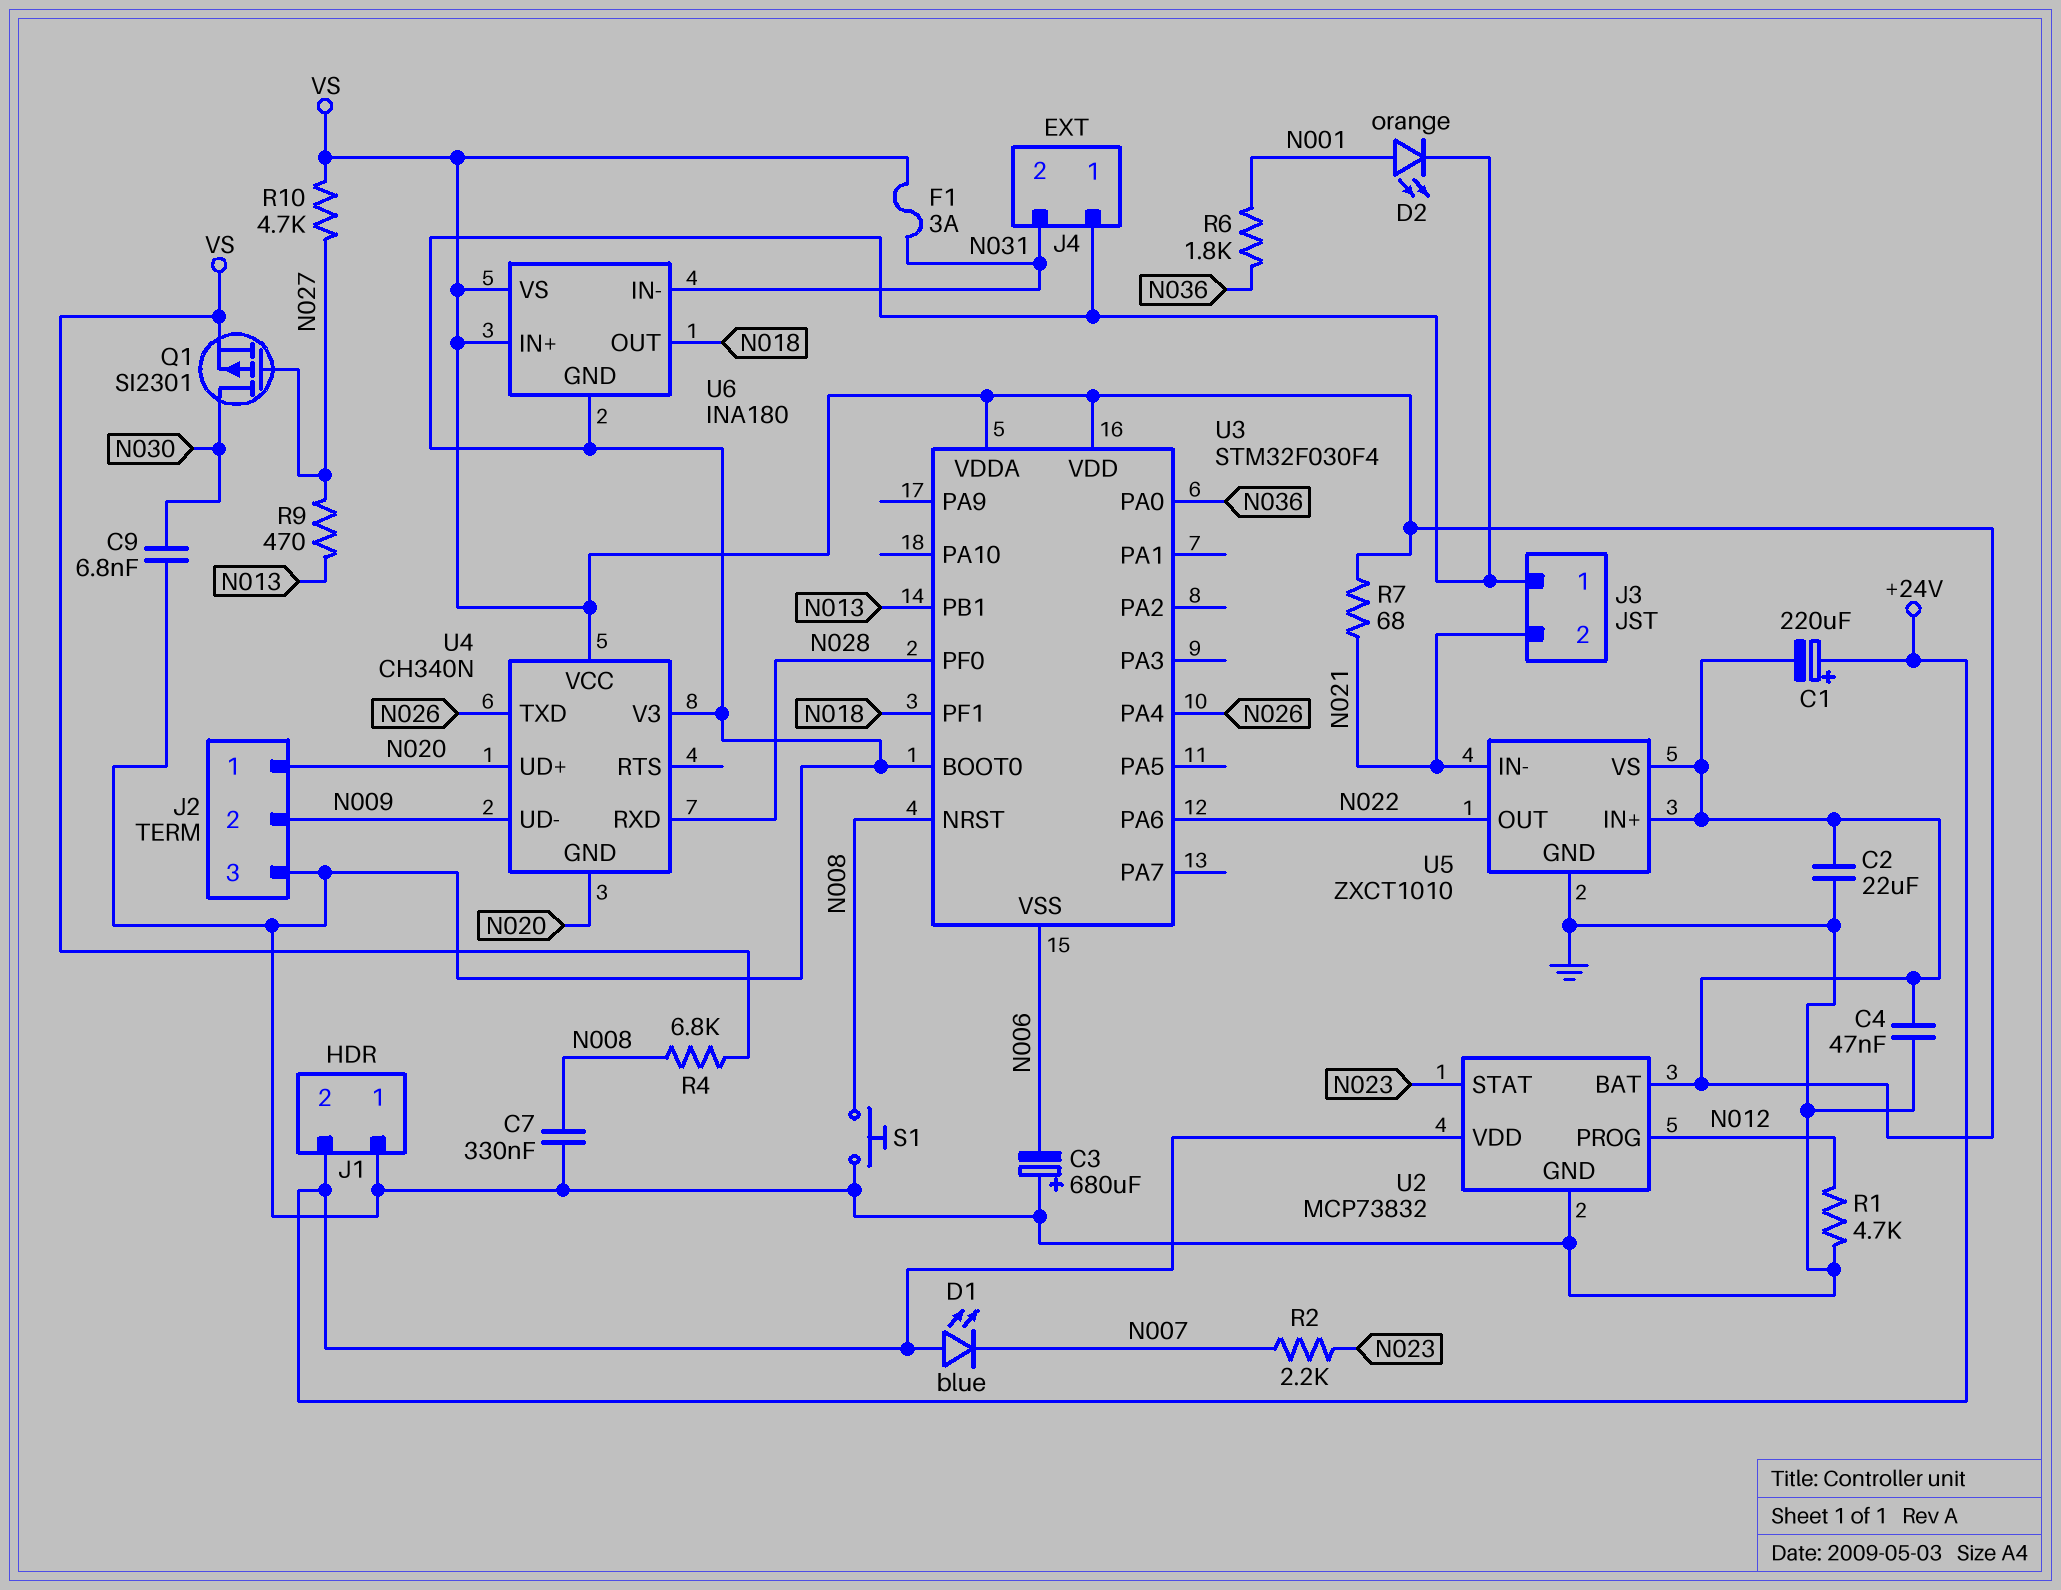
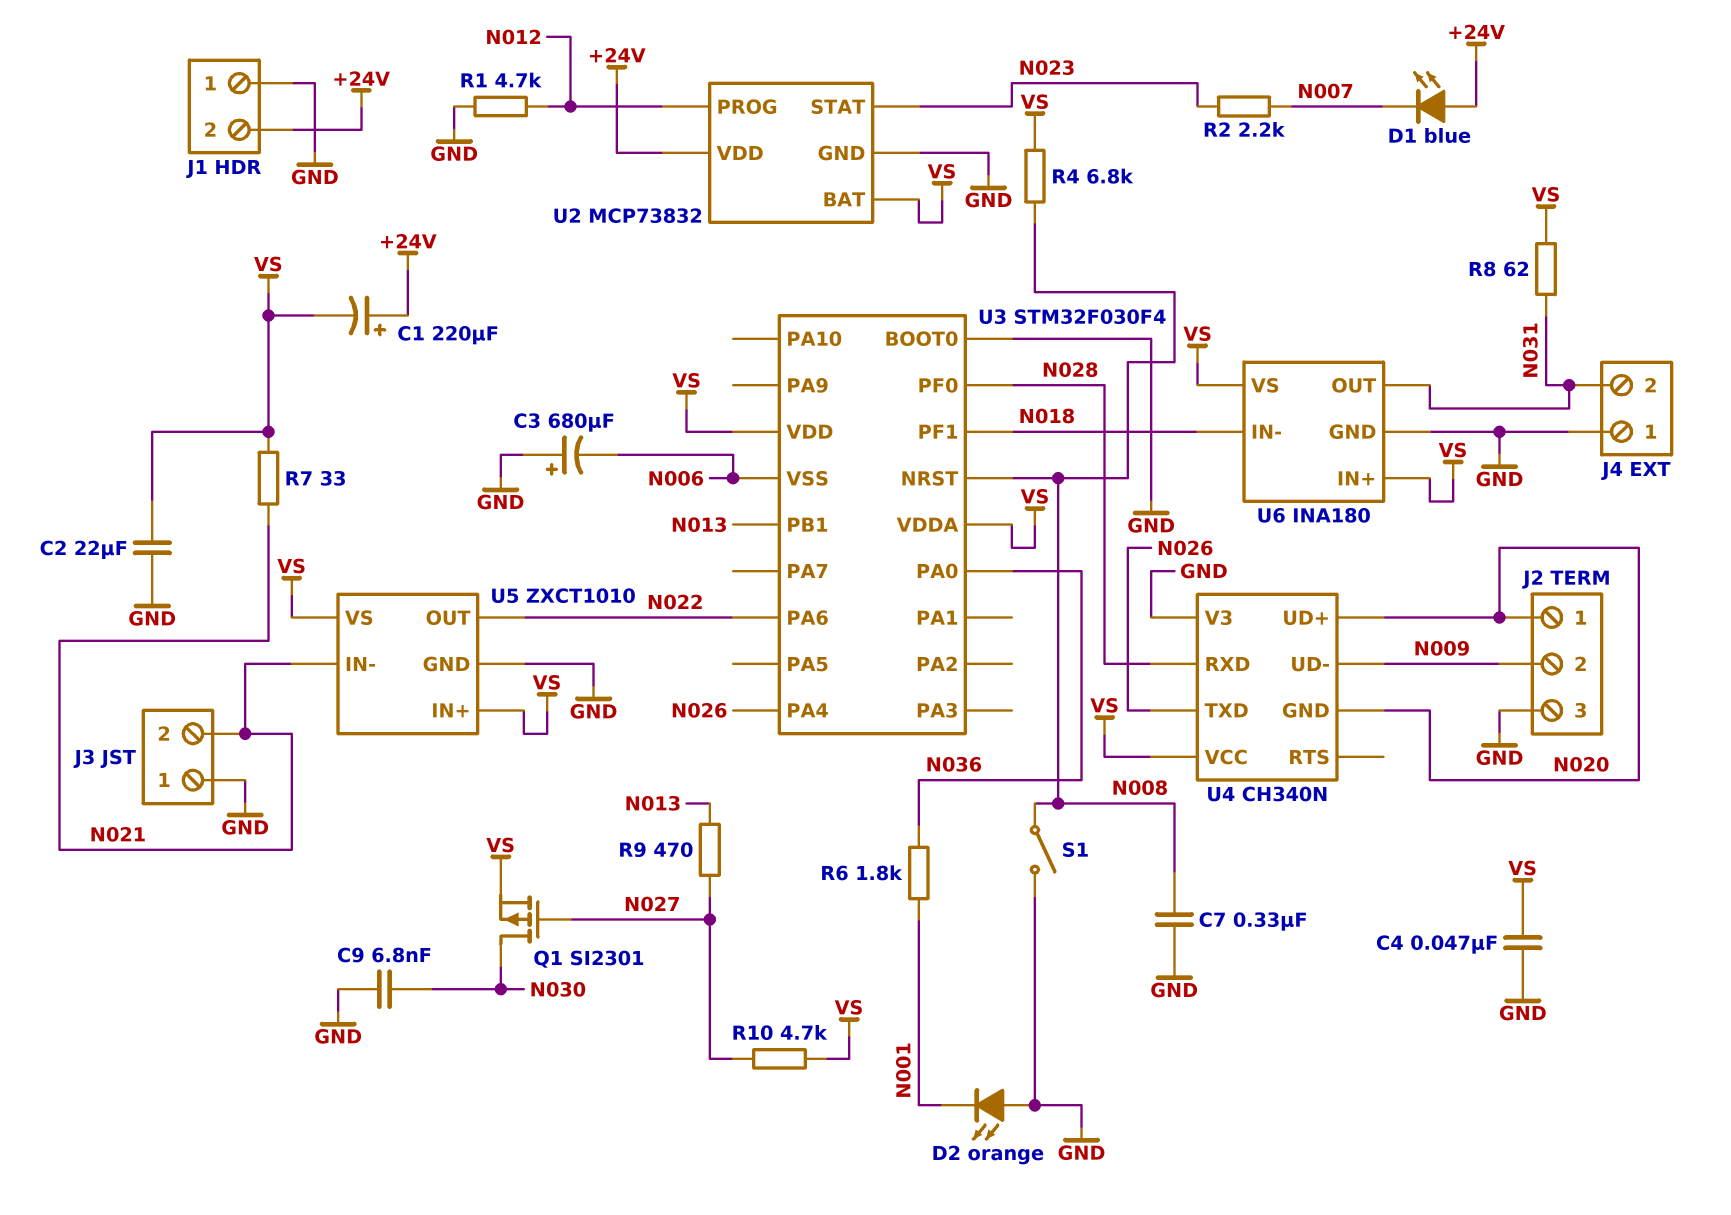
D2: LED orange (A N001, K GND) -> LED orange (A GND, K N001)
F1: 3A (N031, VS) -> none
R7: 68 (N021, VS) -> 33 (N021, VS)
R8: none -> 62 (N031, VS)
S1: button (GND, N008) -> switch (GND, N008)
U6 pin IN-: N031 -> N018
U6 pin OUT: N018 -> N031

